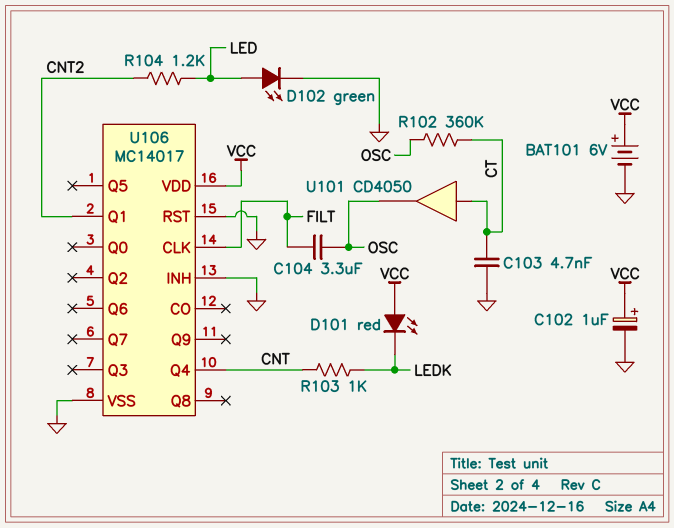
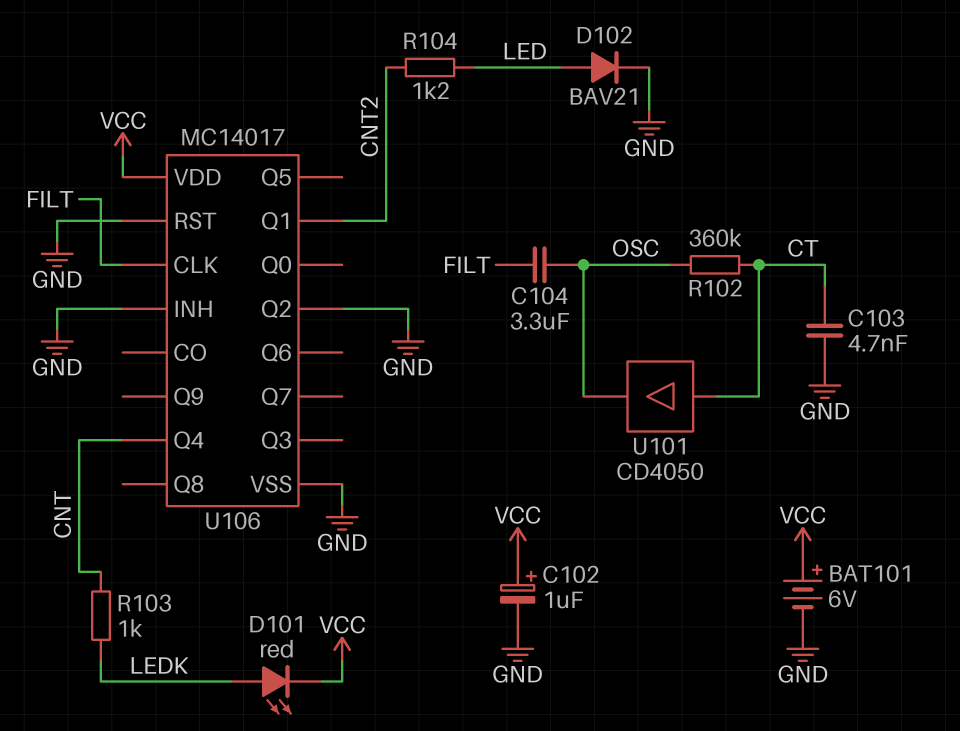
D101: LED red (A VCC, K LEDK) -> LED red (A LEDK, K VCC)
D102: LED green (A LED, K GND) -> diode BAV21 (A LED, K GND)
U106 pin Q2: none -> GND

